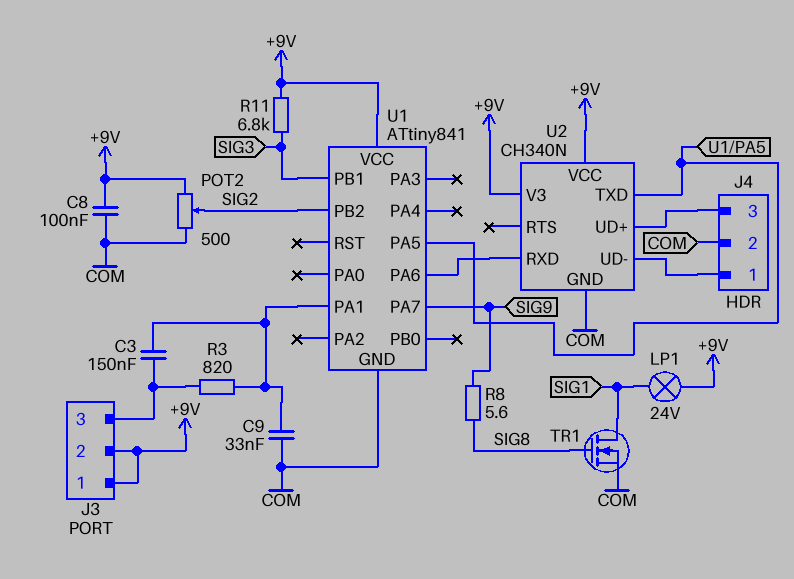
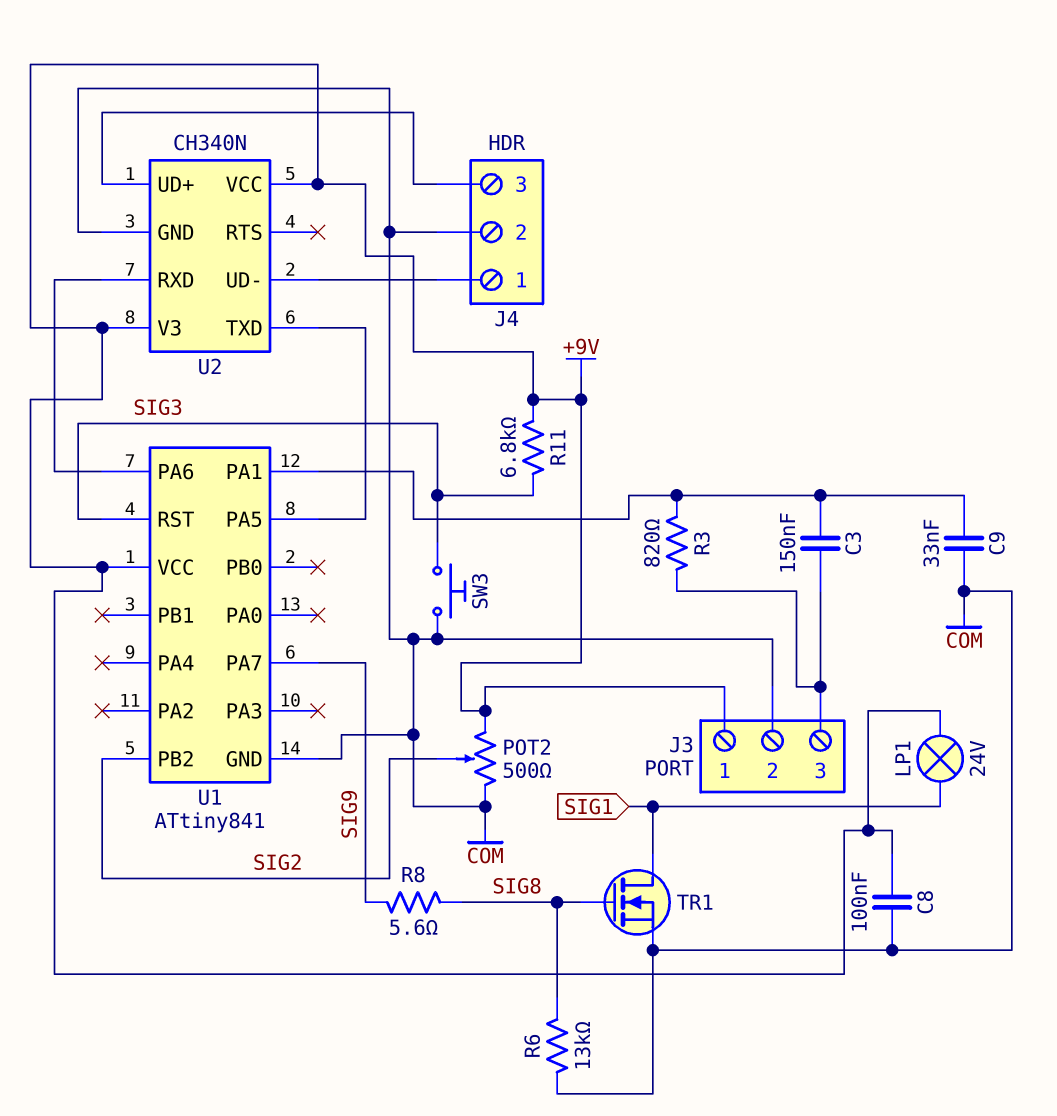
J3 pin 2: +9V -> COM
R6: none -> 13k (COM, SIG8)
SW3: none -> button (COM, SIG3)
U1 pin PB1: SIG3 -> none
U1 pin RST: none -> SIG3

